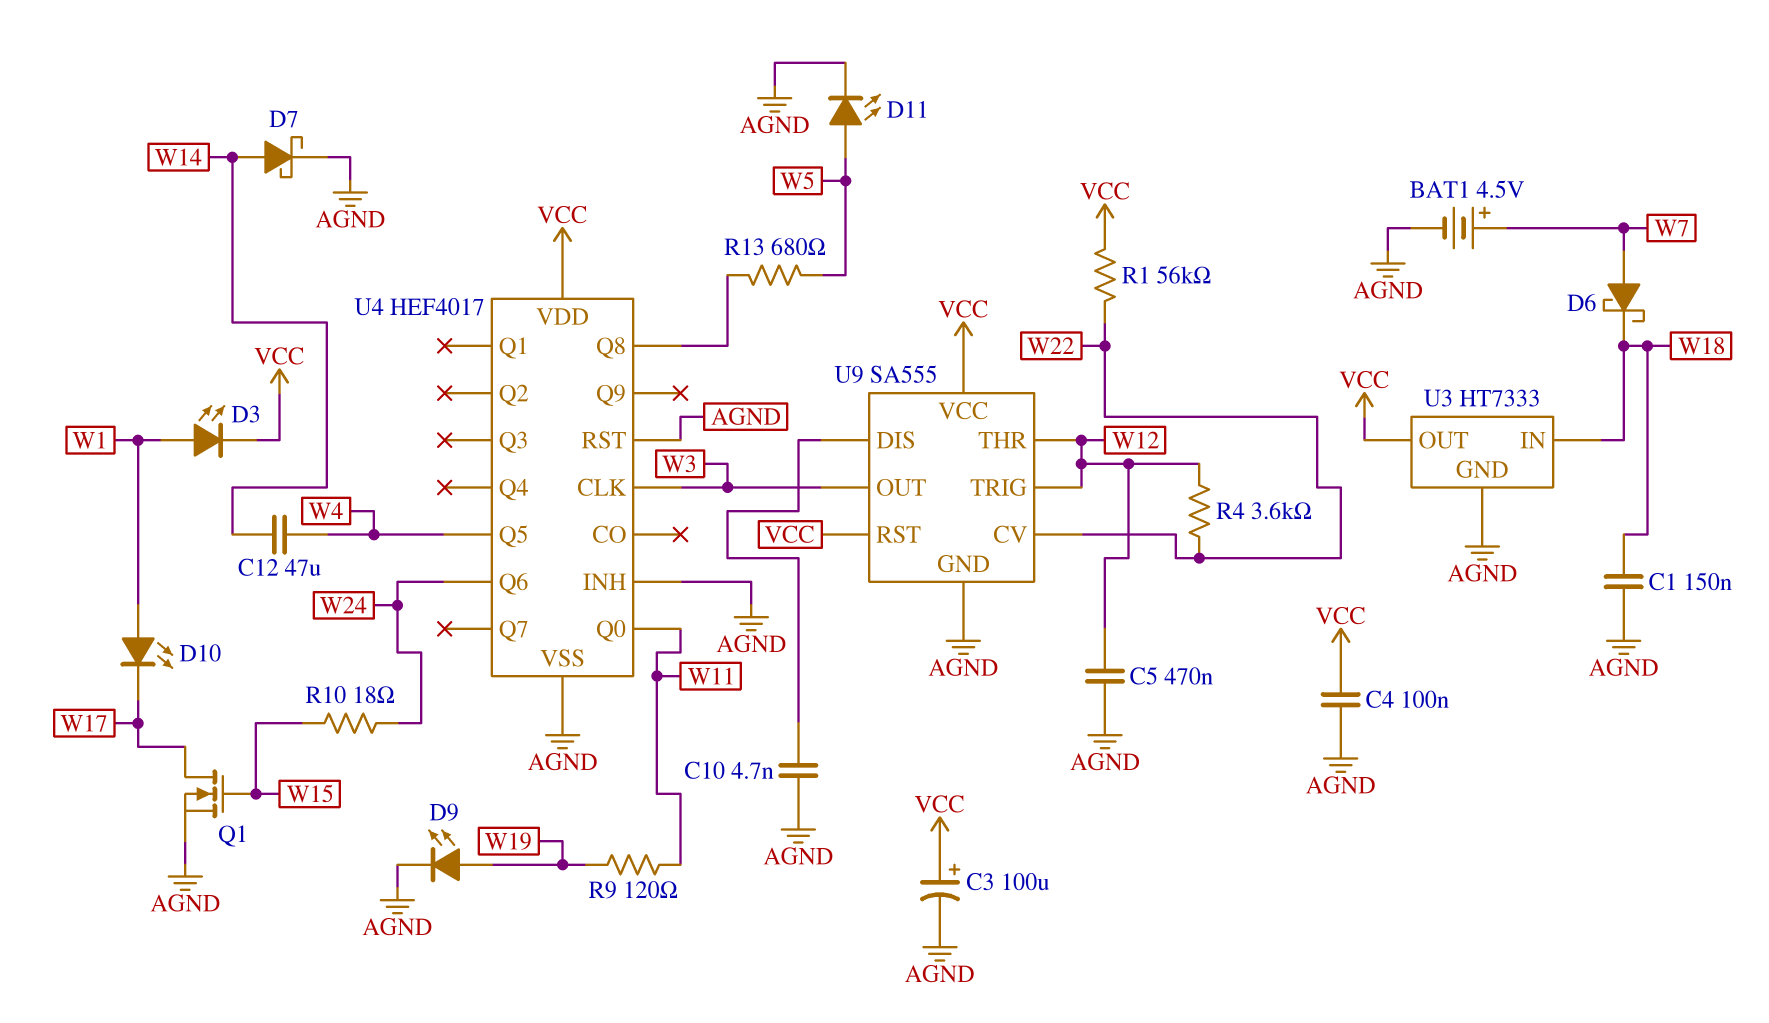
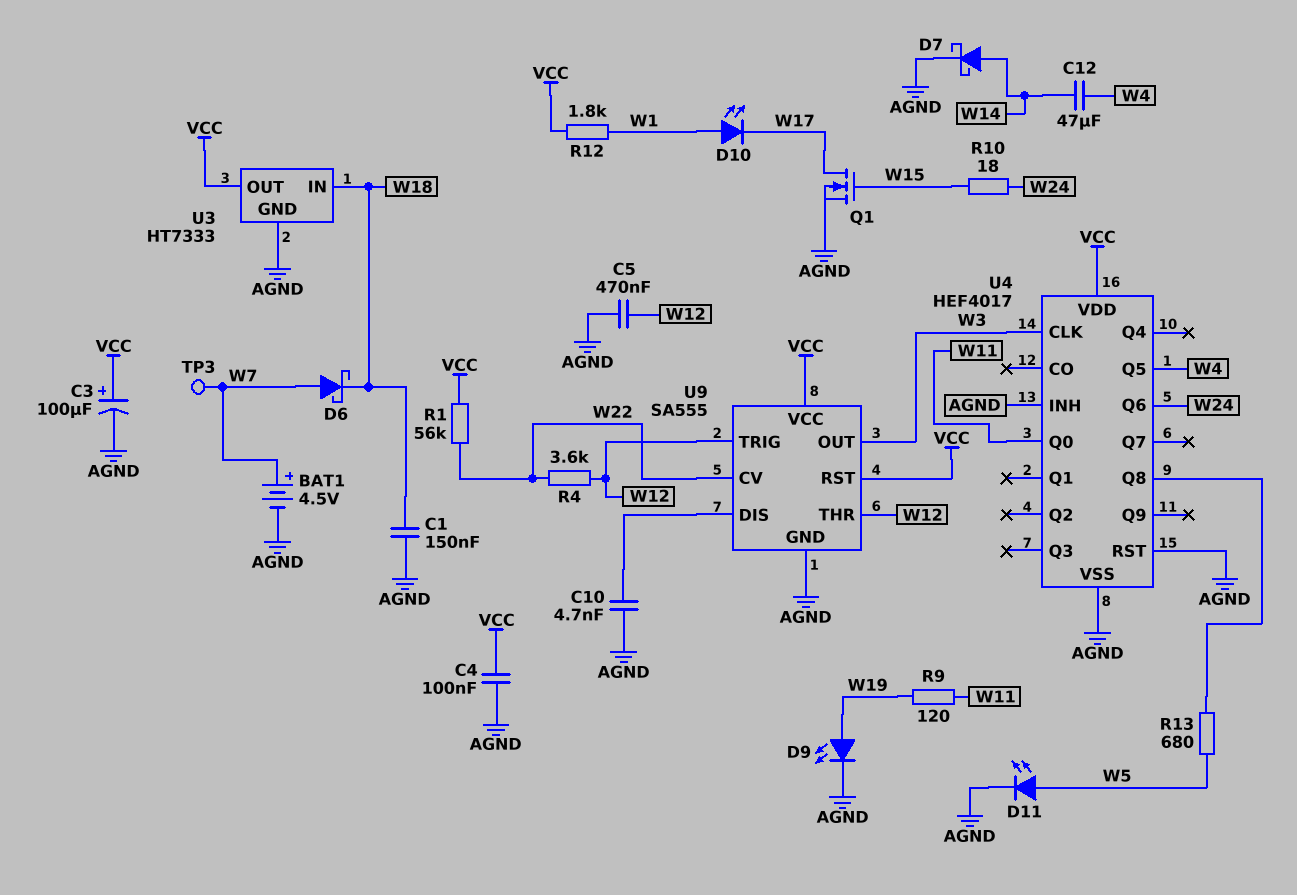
D3: LED (A W1, K VCC) -> none
R12: none -> 1.8k (VCC, W1)
TP3: none -> test point (W7)

